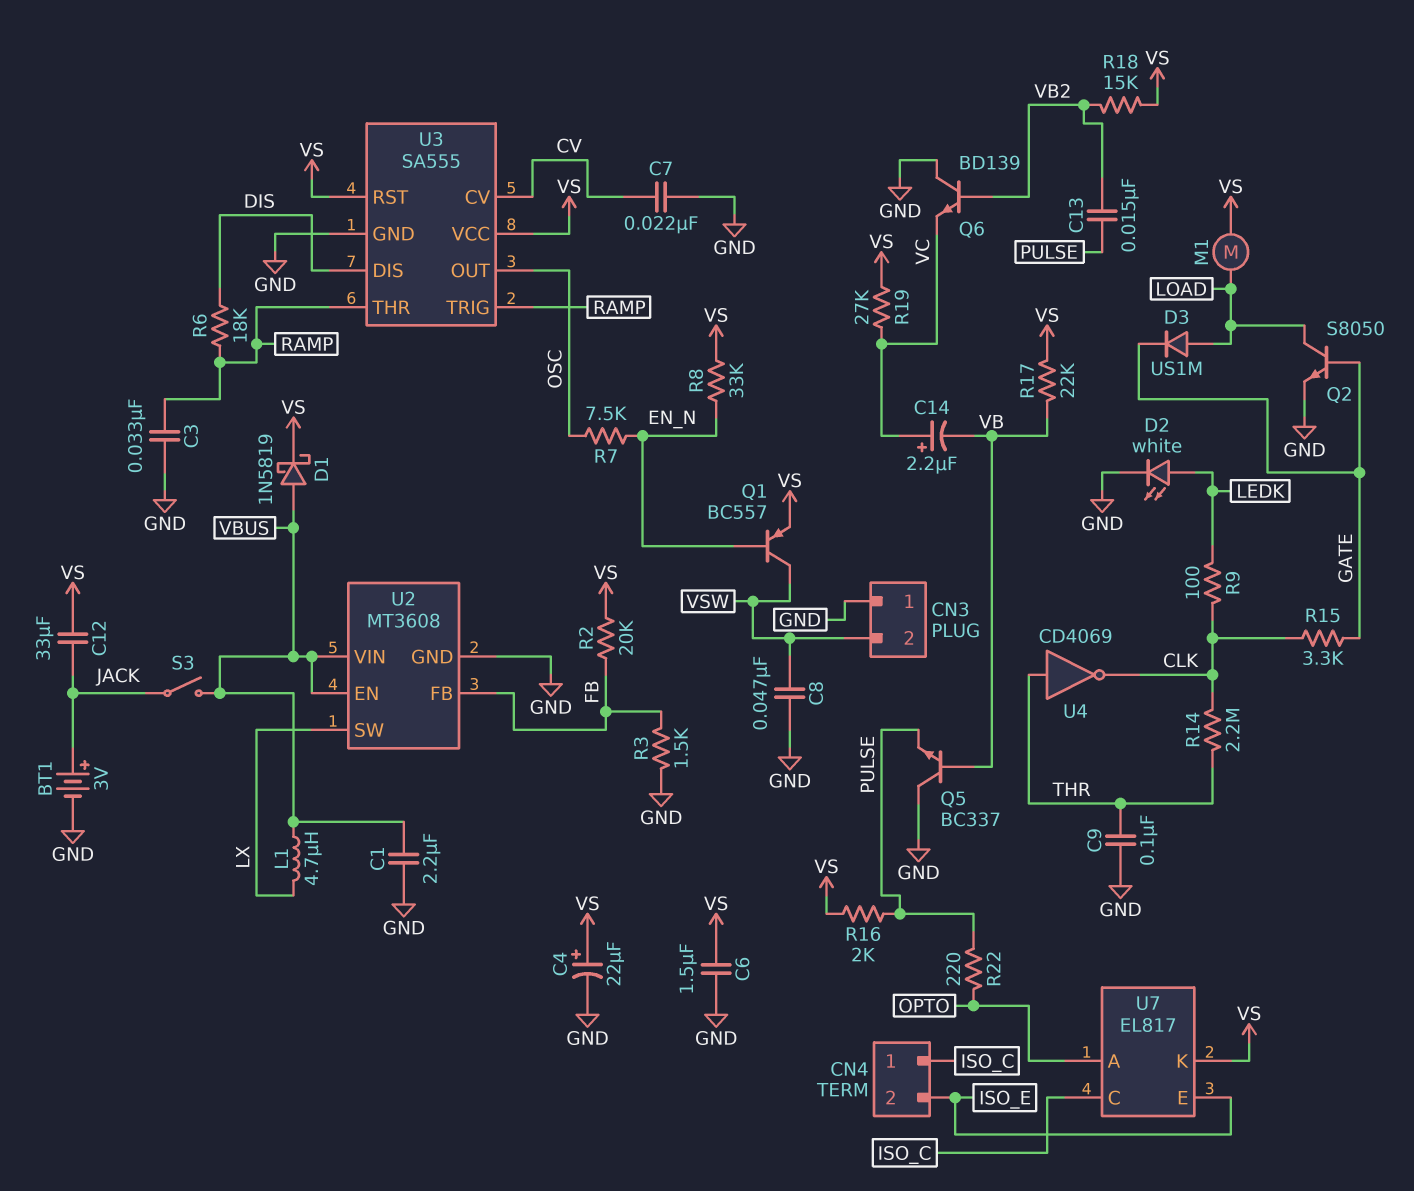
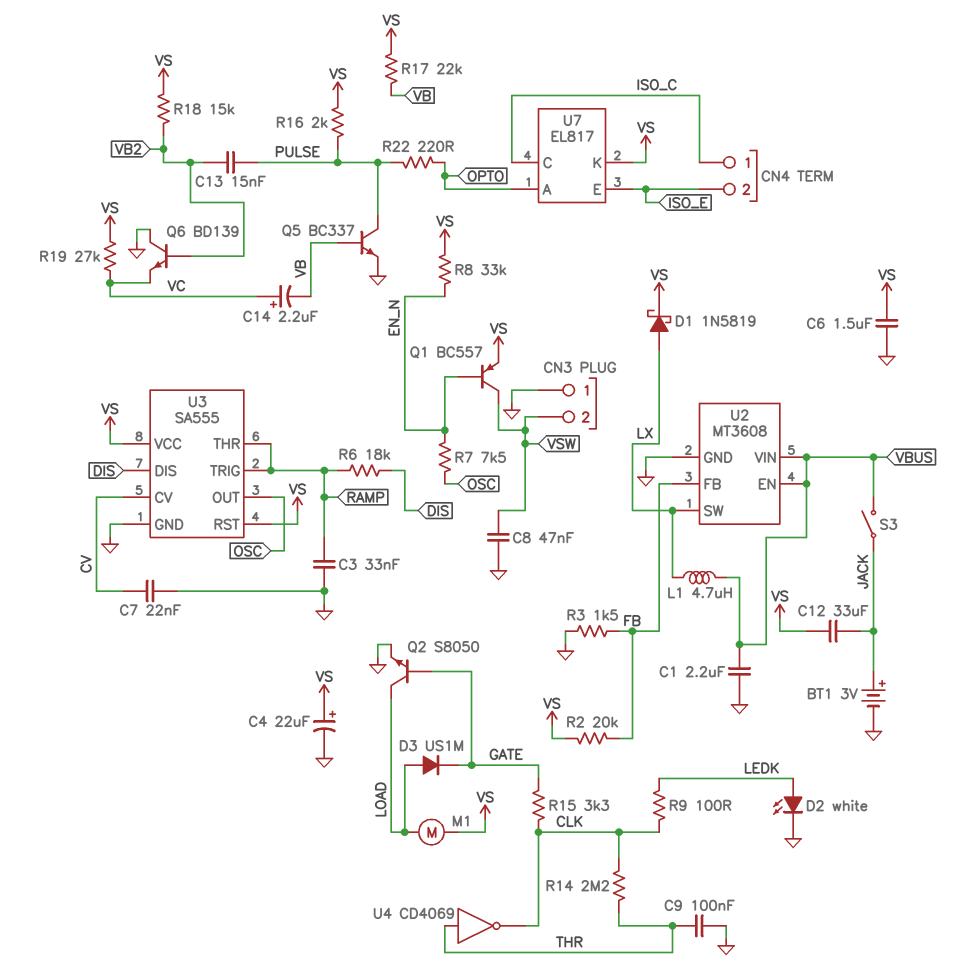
D1: schottky 1N5819 (A VBUS, K VS) -> schottky 1N5819 (A LX, K VS)
Q5: NPN BC337 (B VB, C GND, E PULSE) -> NPN BC337 (B VB, C PULSE, E GND)

